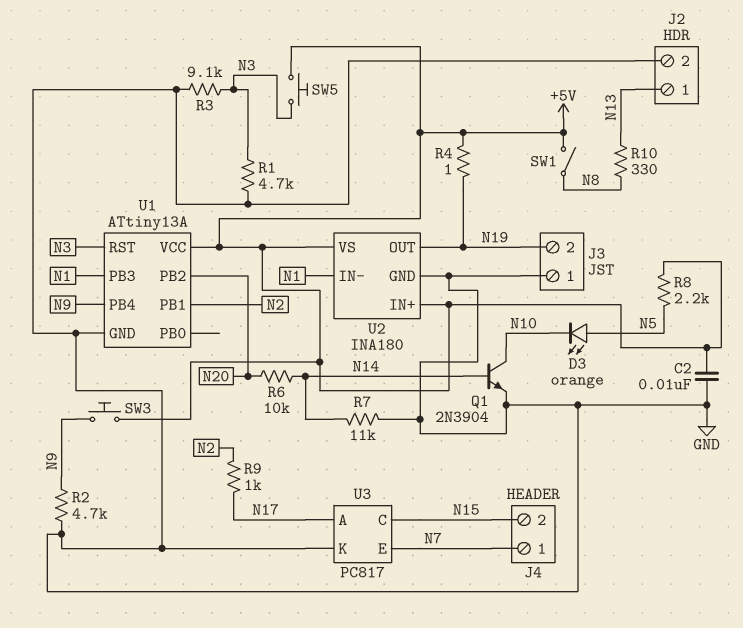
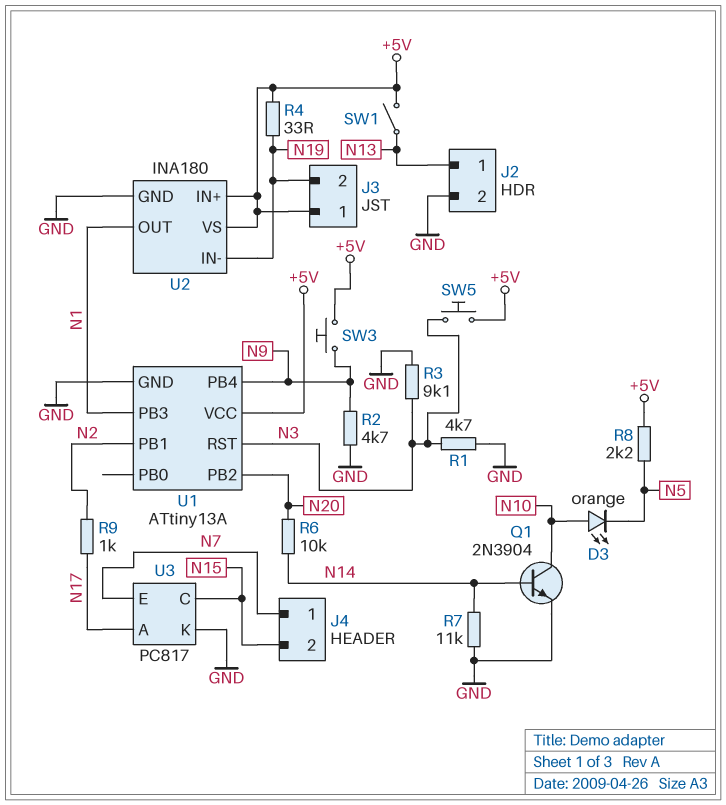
C2: 10nF (+5V, GND) -> none
D3: LED orange (A N5, K N10) -> LED orange (A N10, K N5)
J3 pin 1: GND -> +5V
R4: 1 (+5V, N19) -> 33 (+5V, N19)
R10: 330 (N8, N13) -> none
SW1: switch (+5V, N8) -> switch (+5V, N13)
U2 pin IN-: N1 -> N19
U2 pin OUT: N19 -> N1

